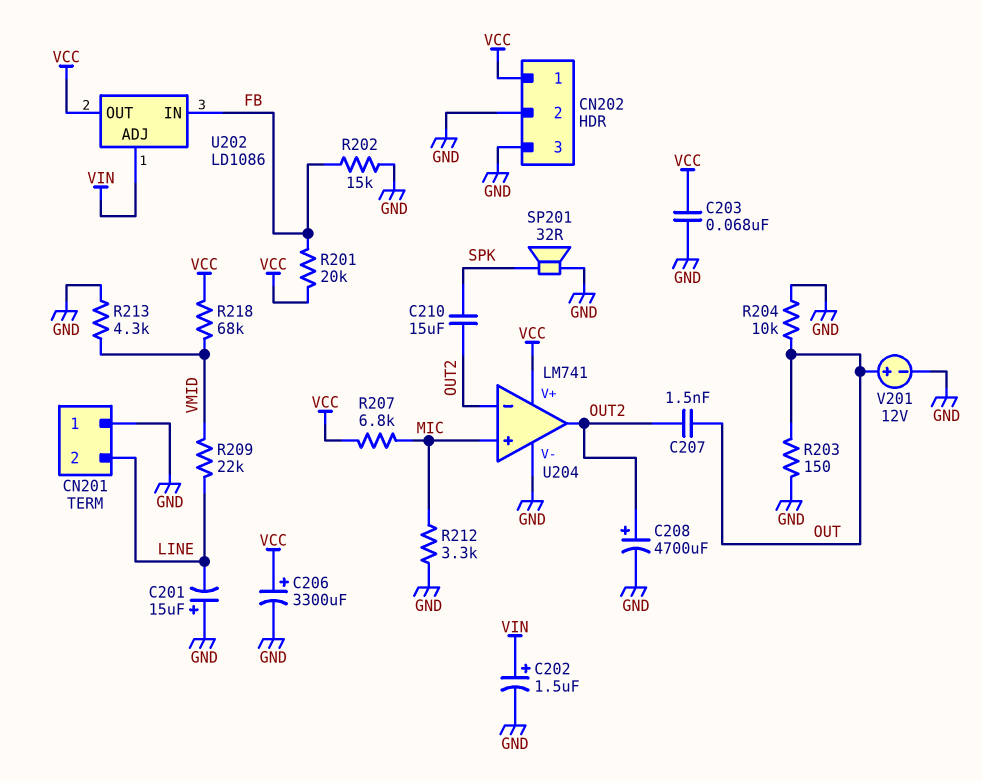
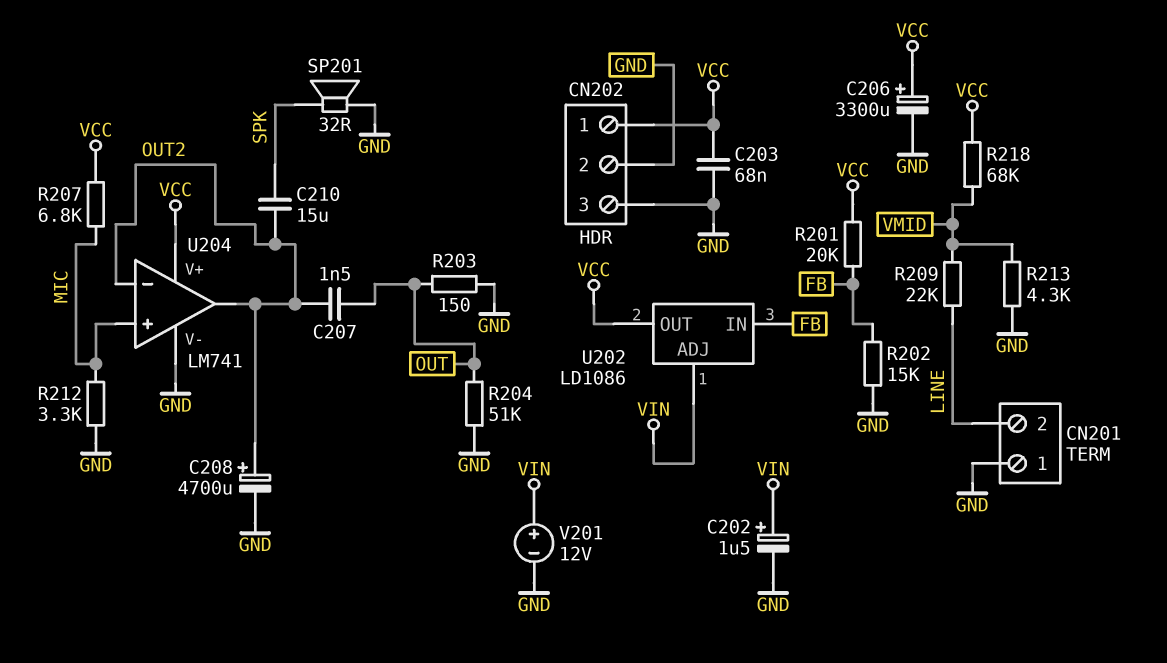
C201: 15uF (plus GND, minus LINE) -> none
R204: 10k (GND, OUT) -> 51k (GND, OUT)
V201: 12V (plus OUT, minus GND) -> 12V (plus VIN, minus GND)

